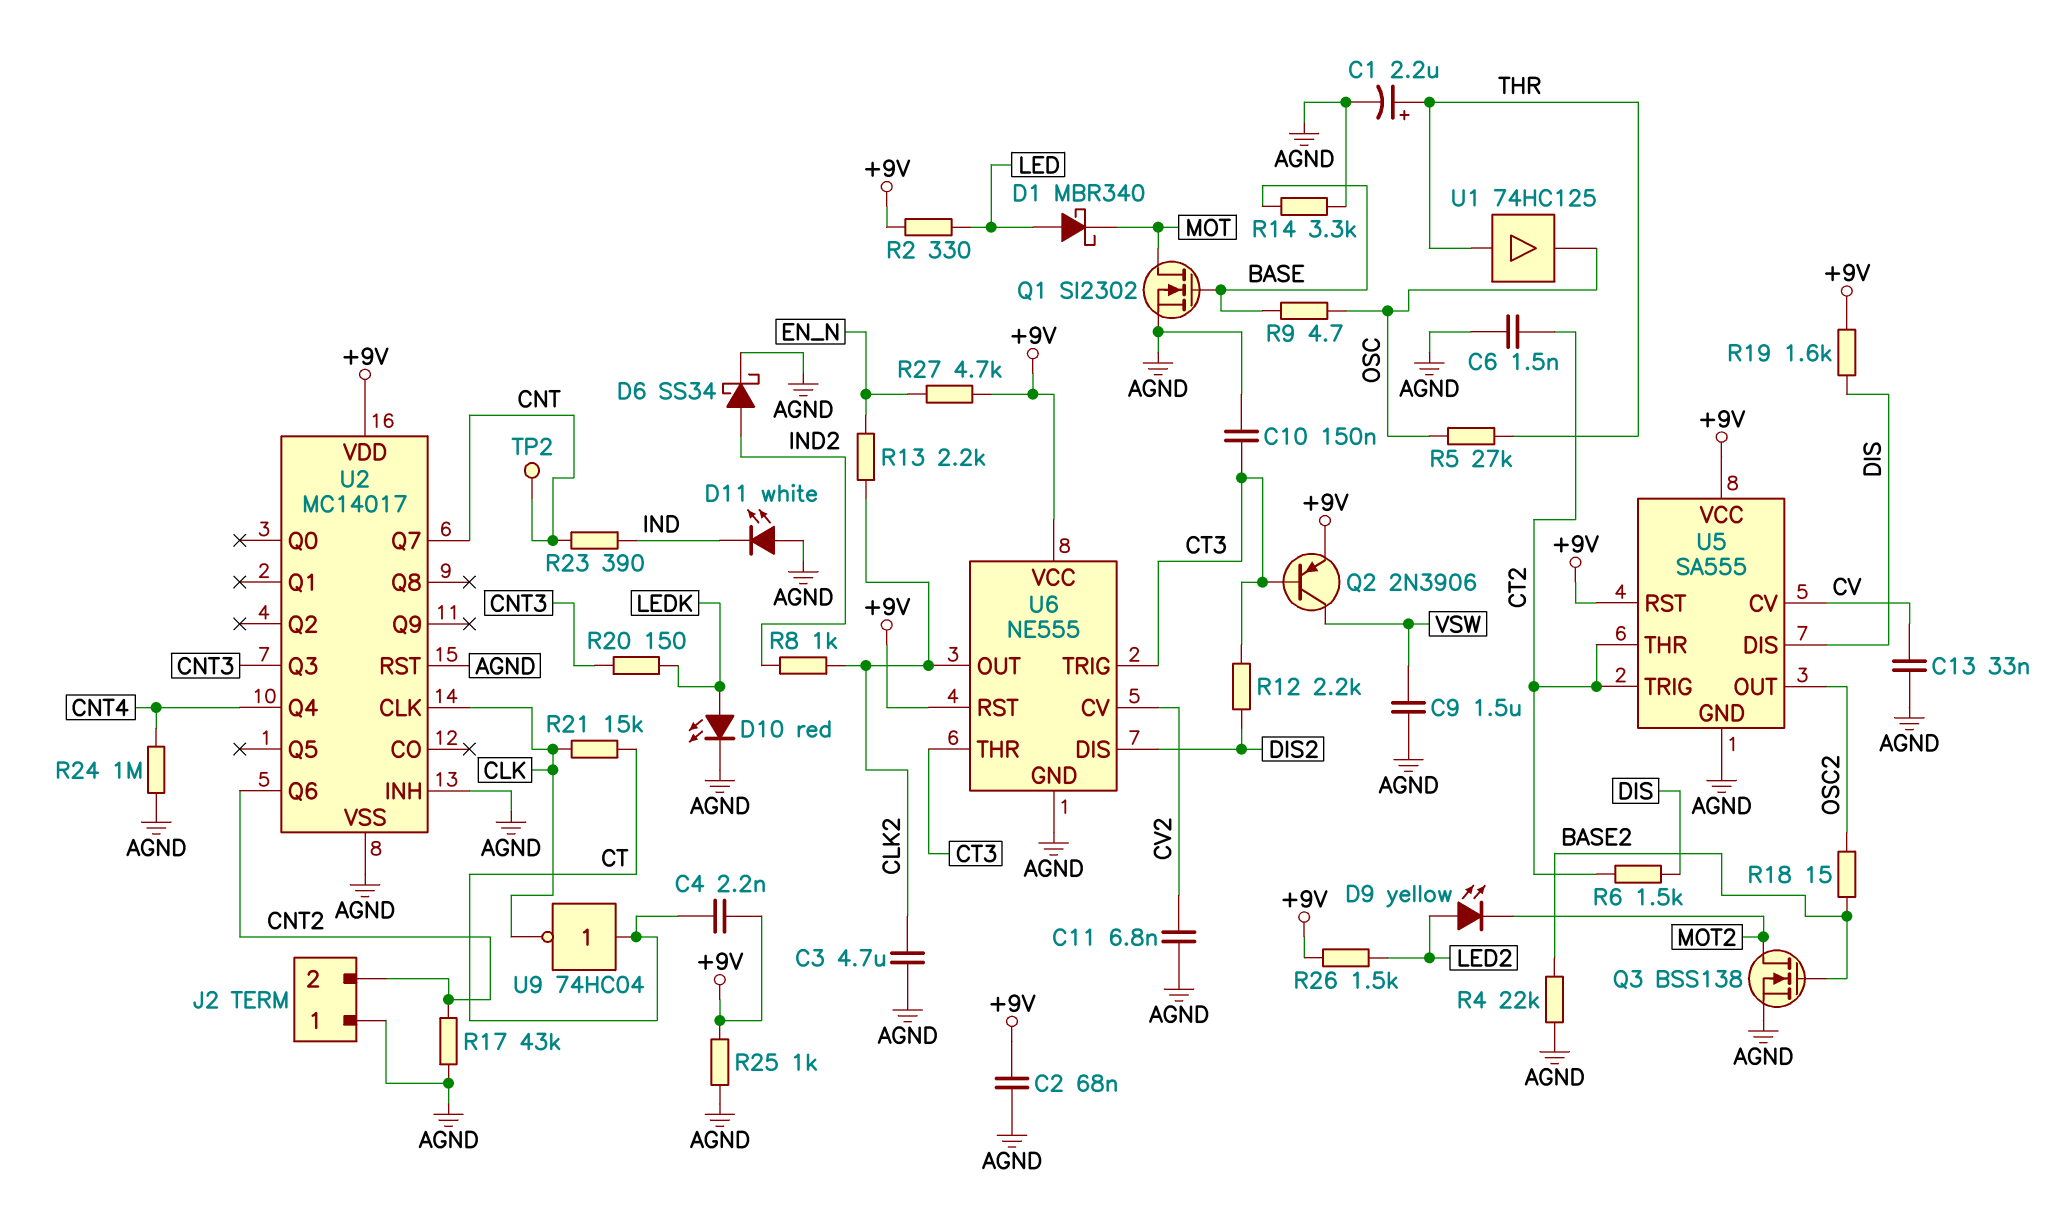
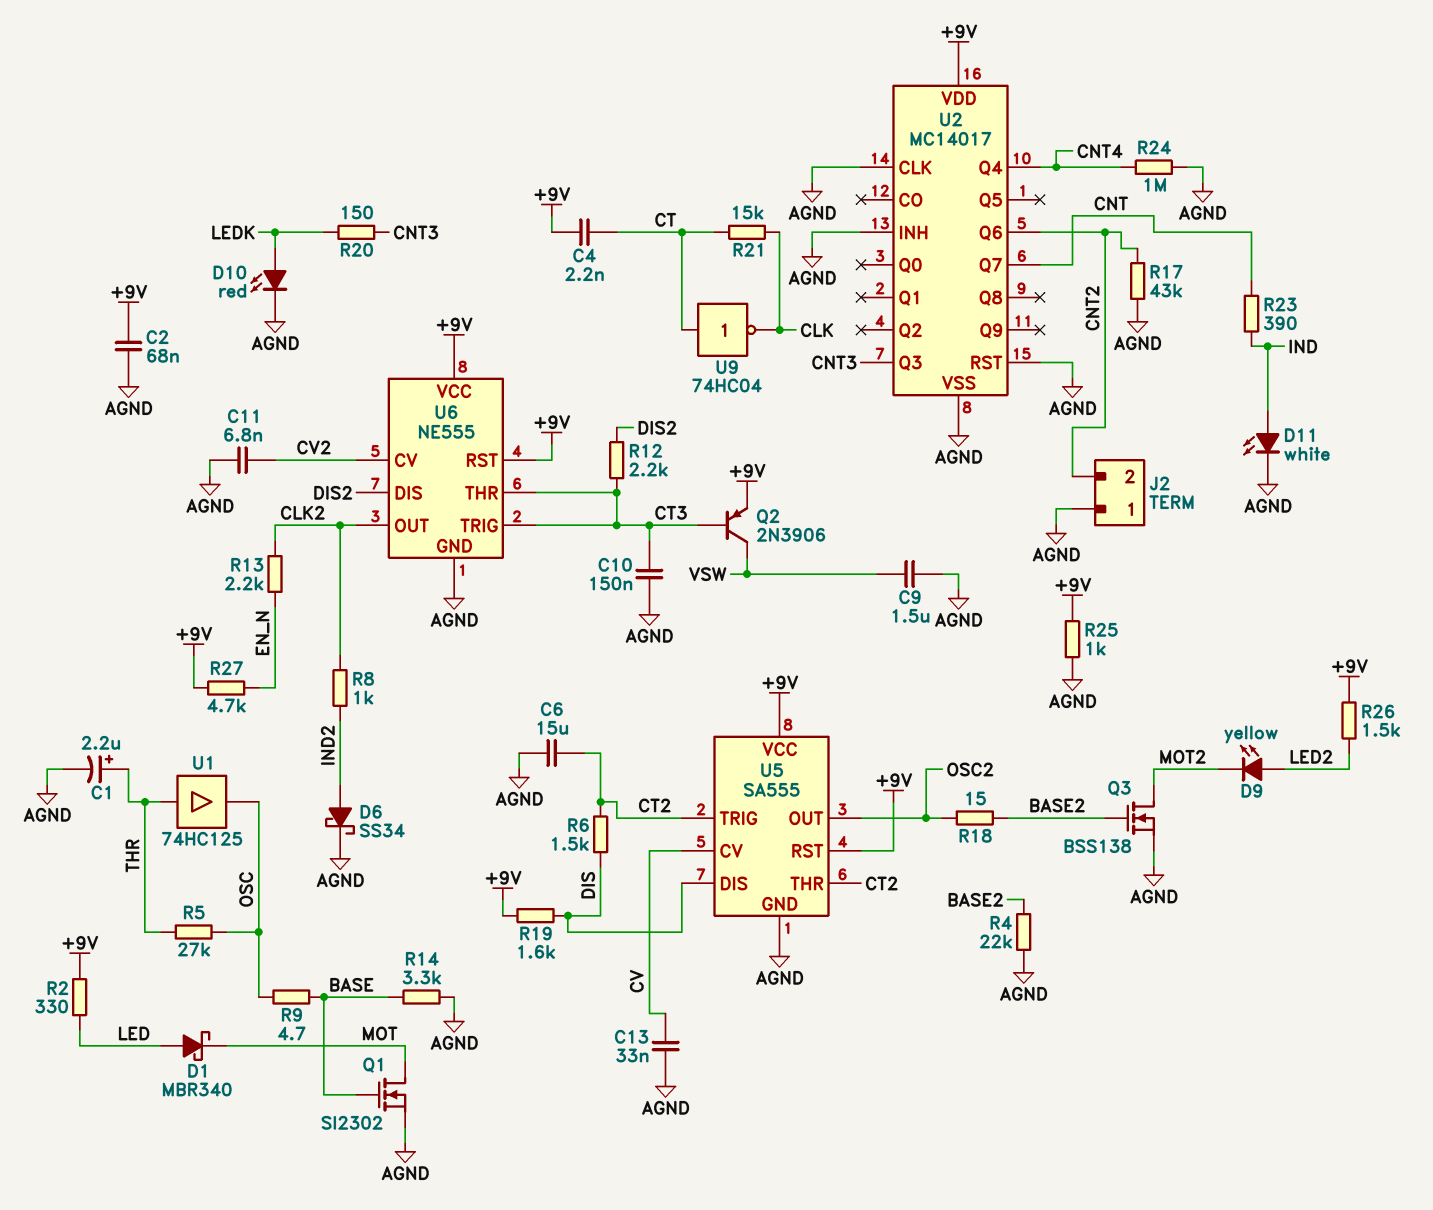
C3: 4.7uF (AGND, CLK2) -> none
C6: 1.5nF (AGND, CT2) -> 15uF (AGND, CT2)
D11: LED white (A AGND, K IND) -> LED white (A IND, K AGND)
TP2: test point (CNT) -> none
U2 pin CLK: CLK -> AGND

